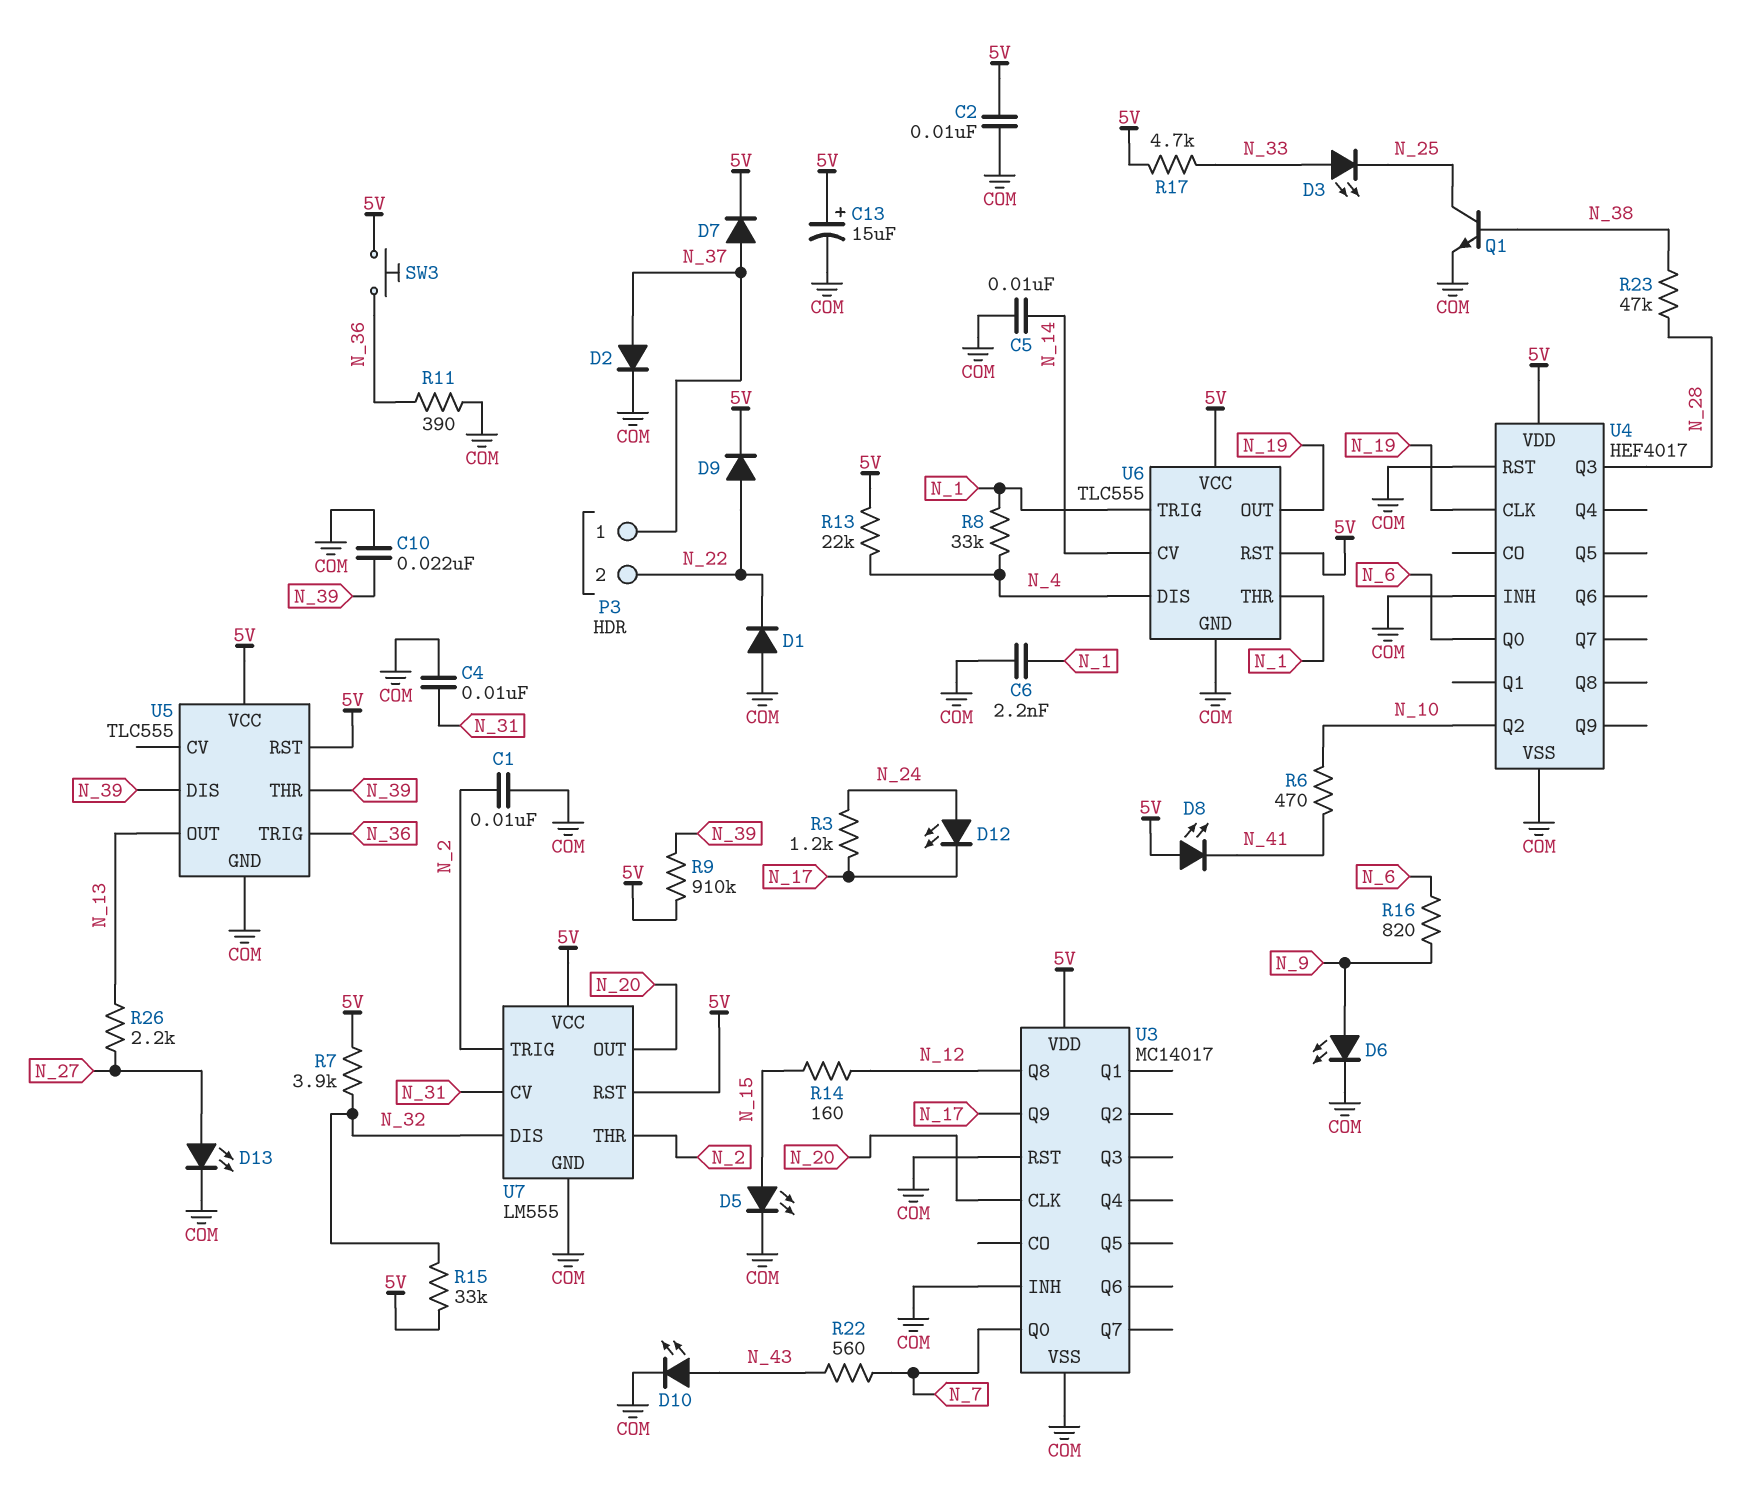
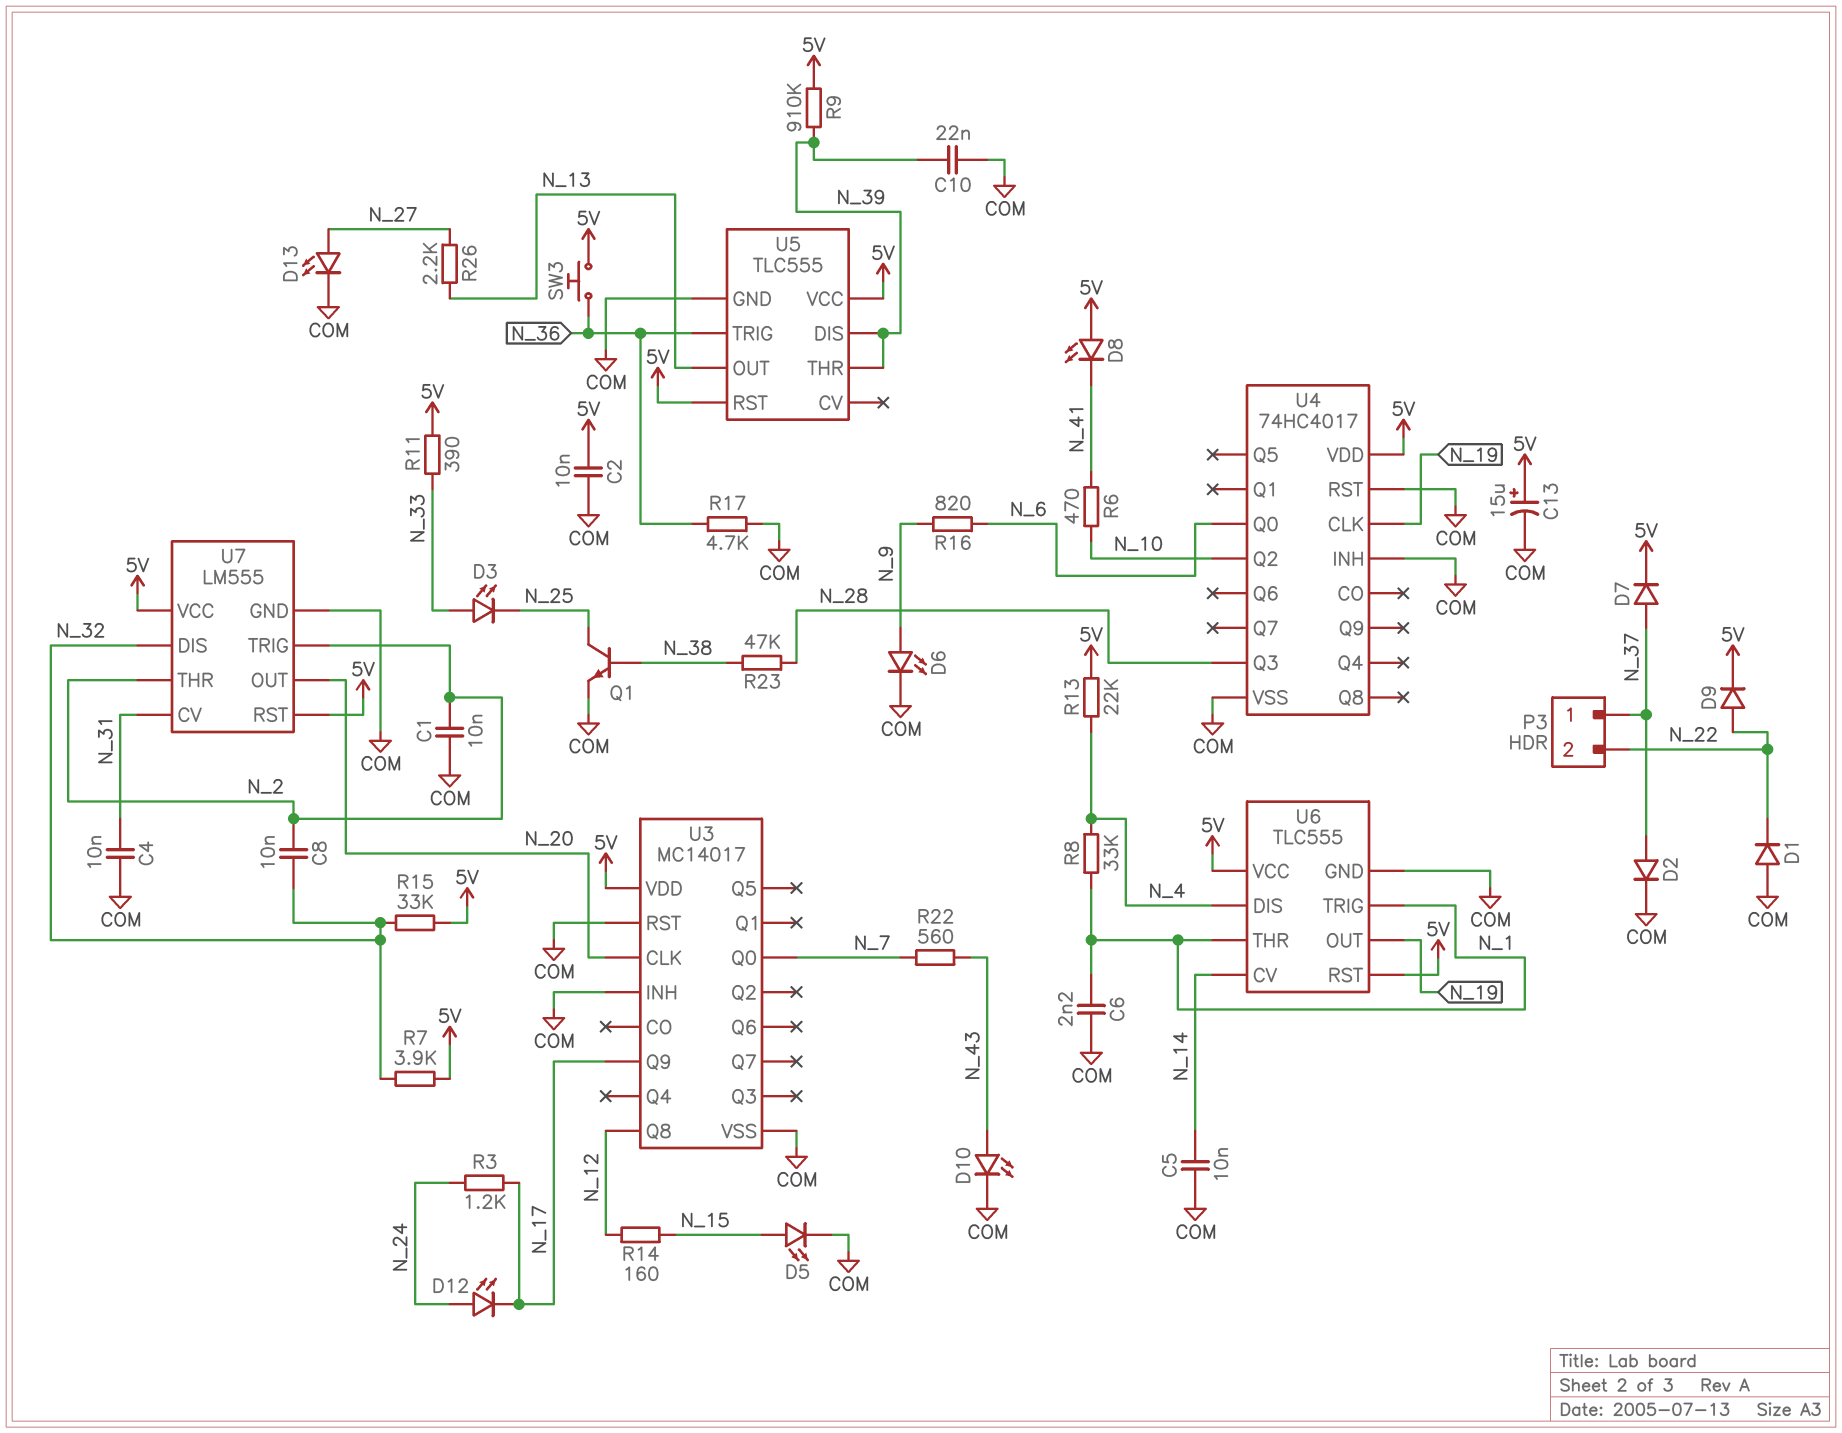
C8: none -> 10nF (N_2, N_32)
R11: 390 (COM, N_36) -> 390 (5V, N_33)
R17: 4.7k (5V, N_33) -> 4.7k (COM, N_36)
U4: HEF4017 -> 74HC4017

